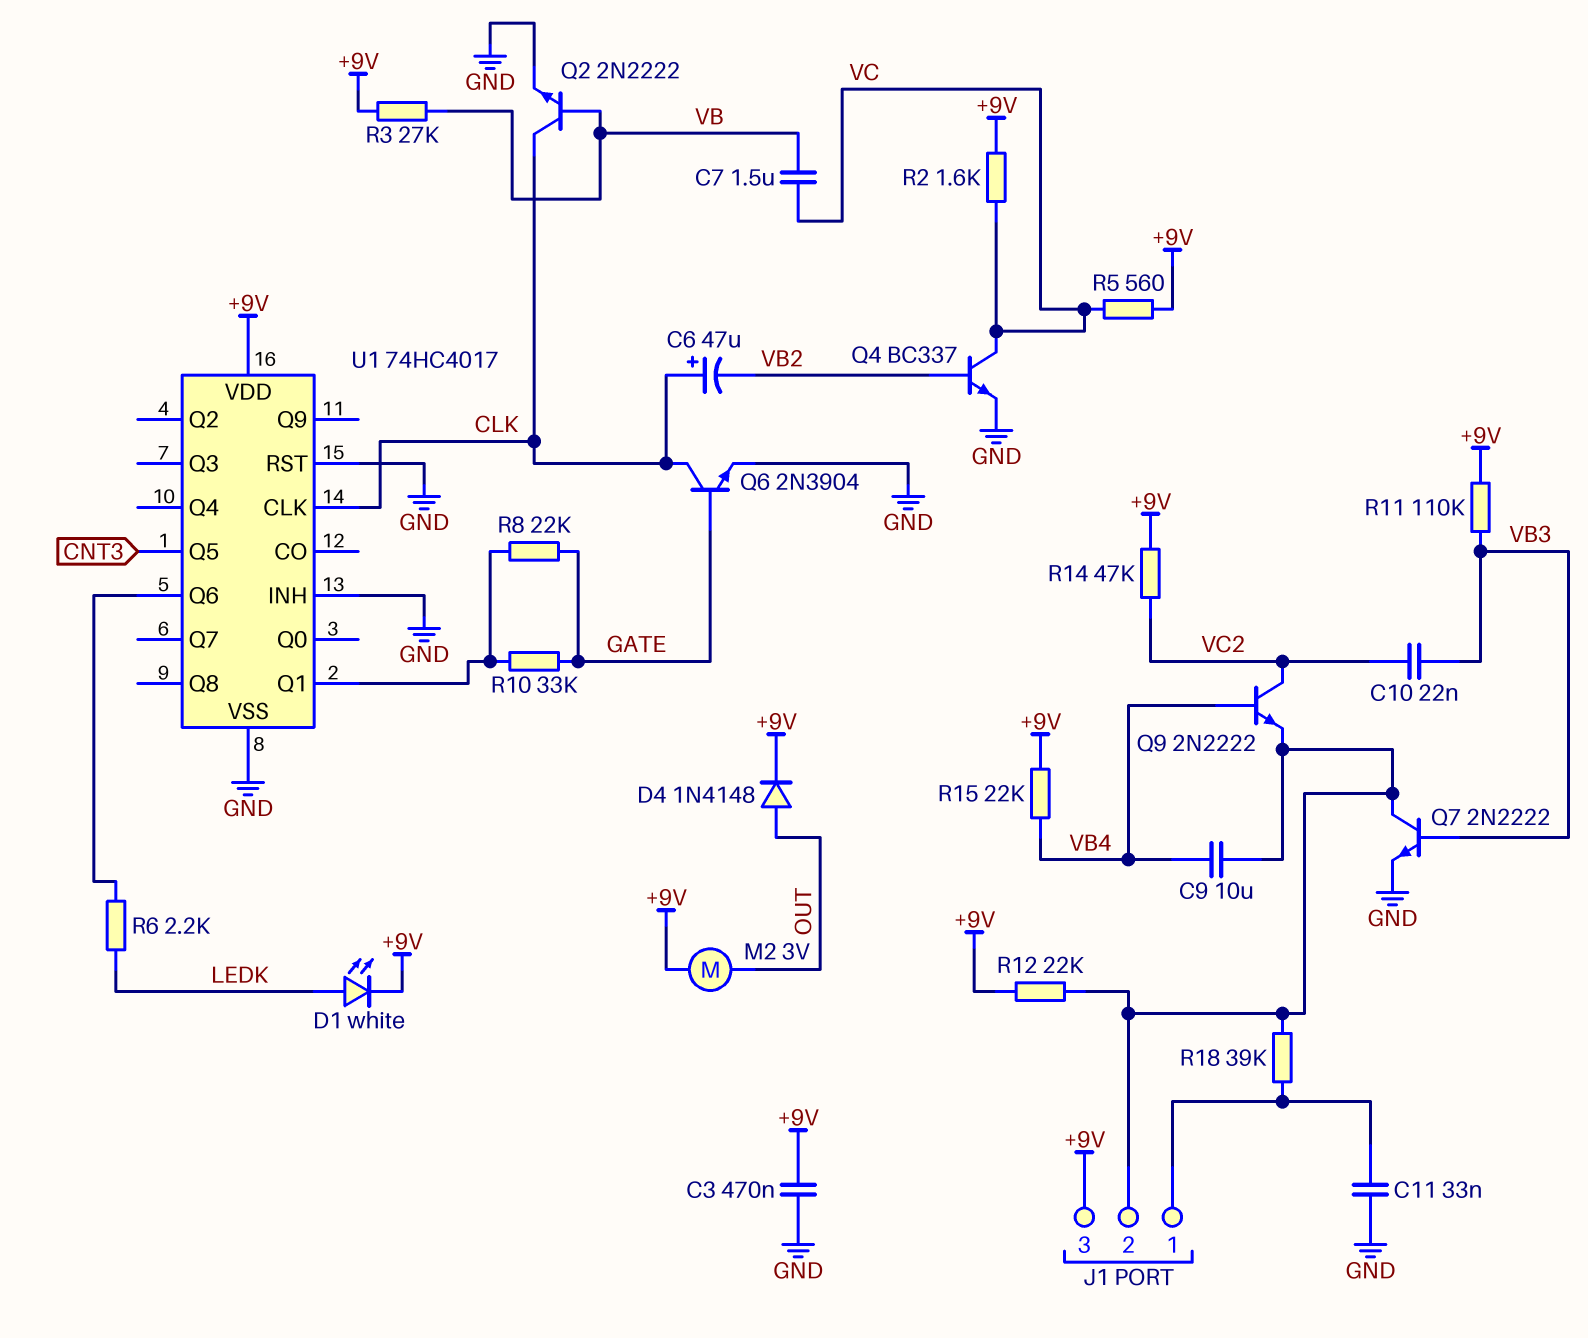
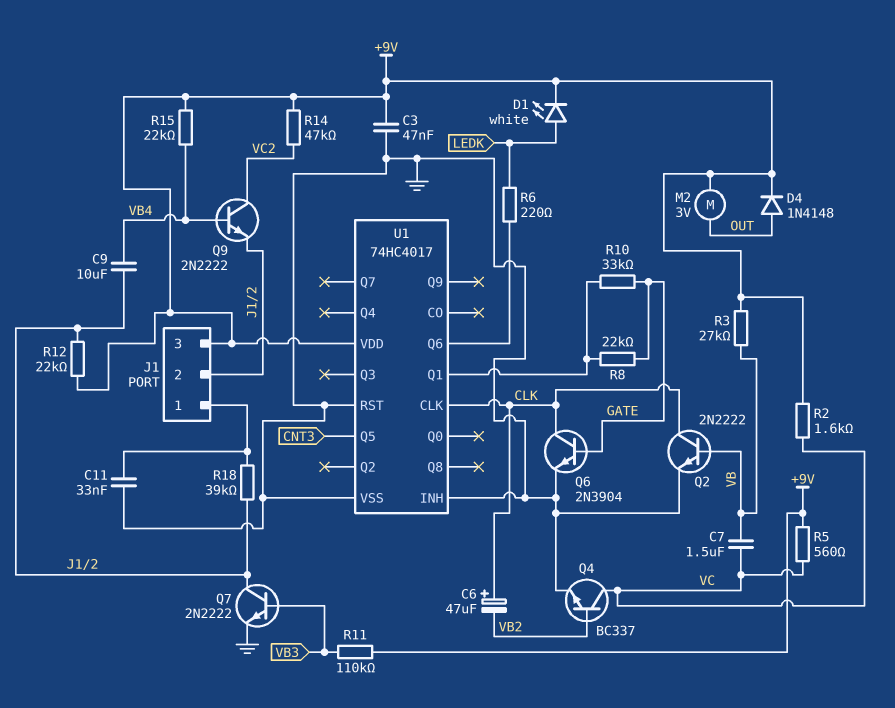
C3: 470nF (+9V, GND) -> 47nF (+9V, GND)
C10: 22nF (VB3, VC2) -> none
R6: 2.2k (LEDK, U1/Q6) -> 220 (LEDK, U1/Q6)

